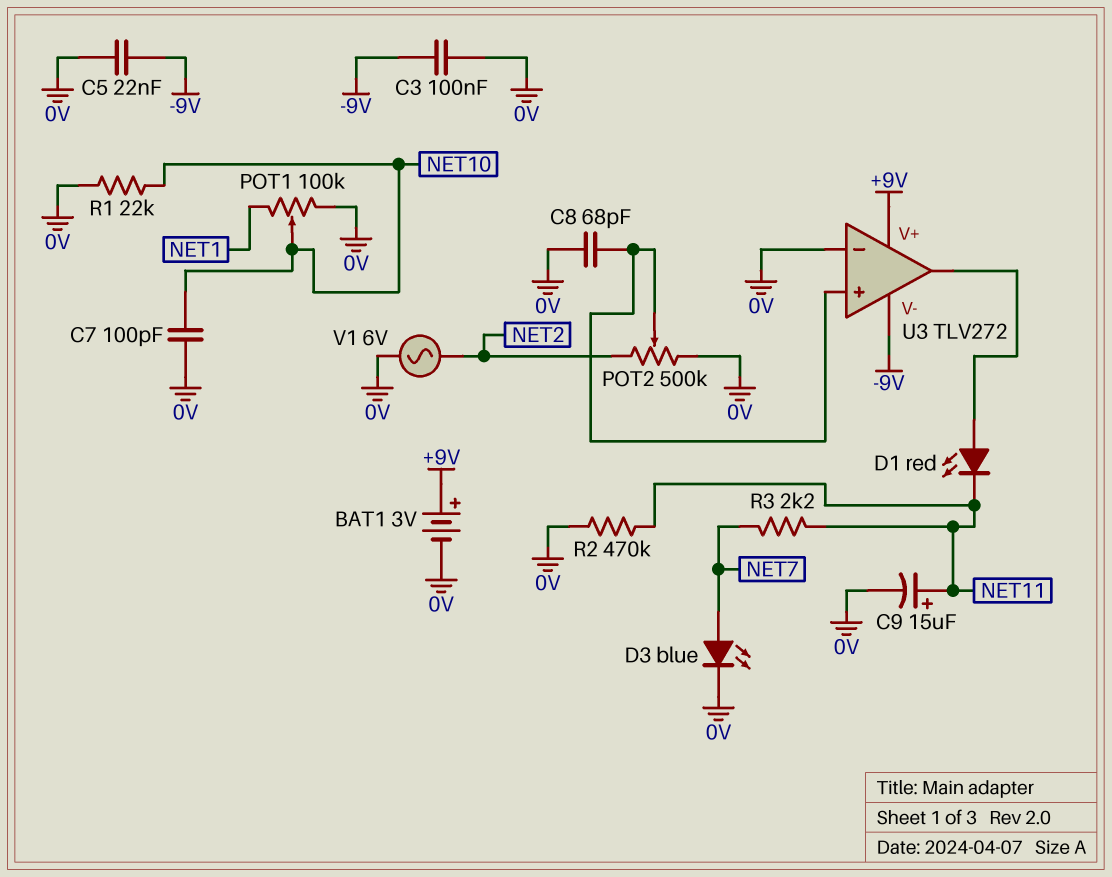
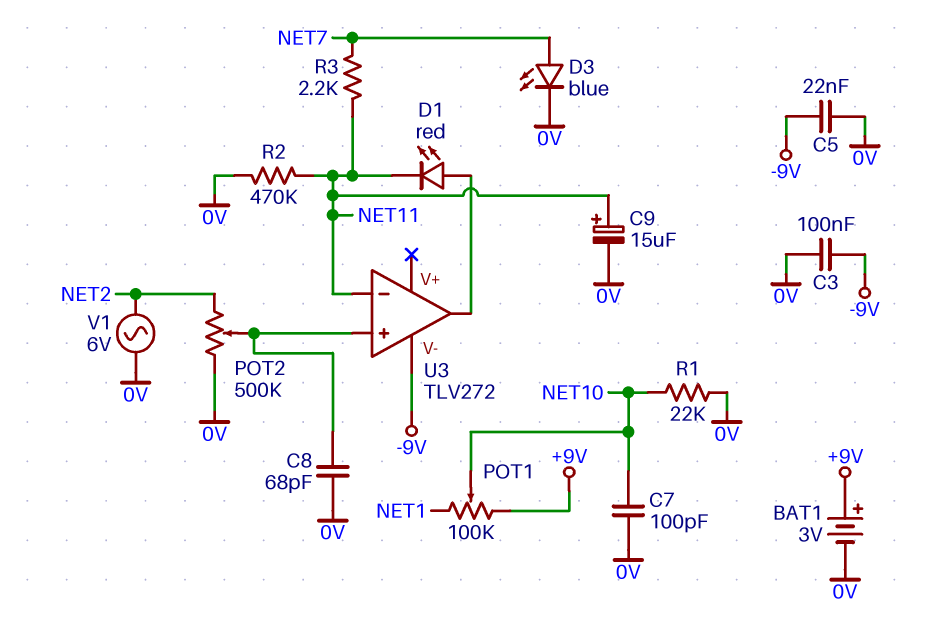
POT1: 100k (0V, NET1, wiper NET10) -> 100k (+9V, NET1, wiper NET10)
U3 pin V+: +9V -> none
U3 pin in-: 0V -> NET11

